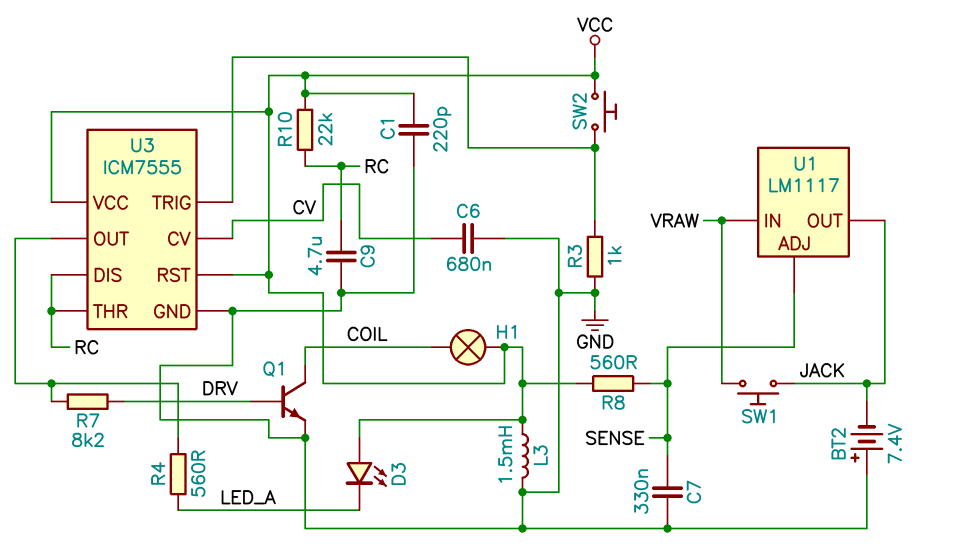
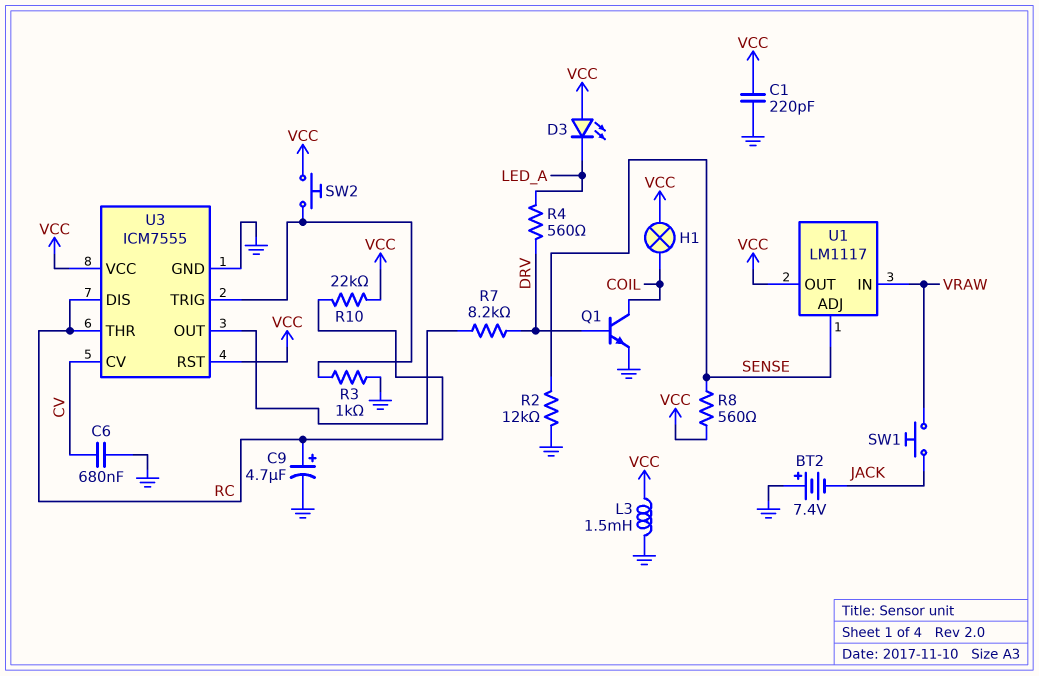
C7: 330nF (GND, SENSE) -> none
C9: 4.7uF (GND, RC) -> 4.7uF (plus RC, minus GND)
R2: none -> 12k (GND, SENSE)
R4: 560 (LED_A, U3/OUT) -> 560 (DRV, LED_A)
U1 pin OUT: JACK -> VCC

